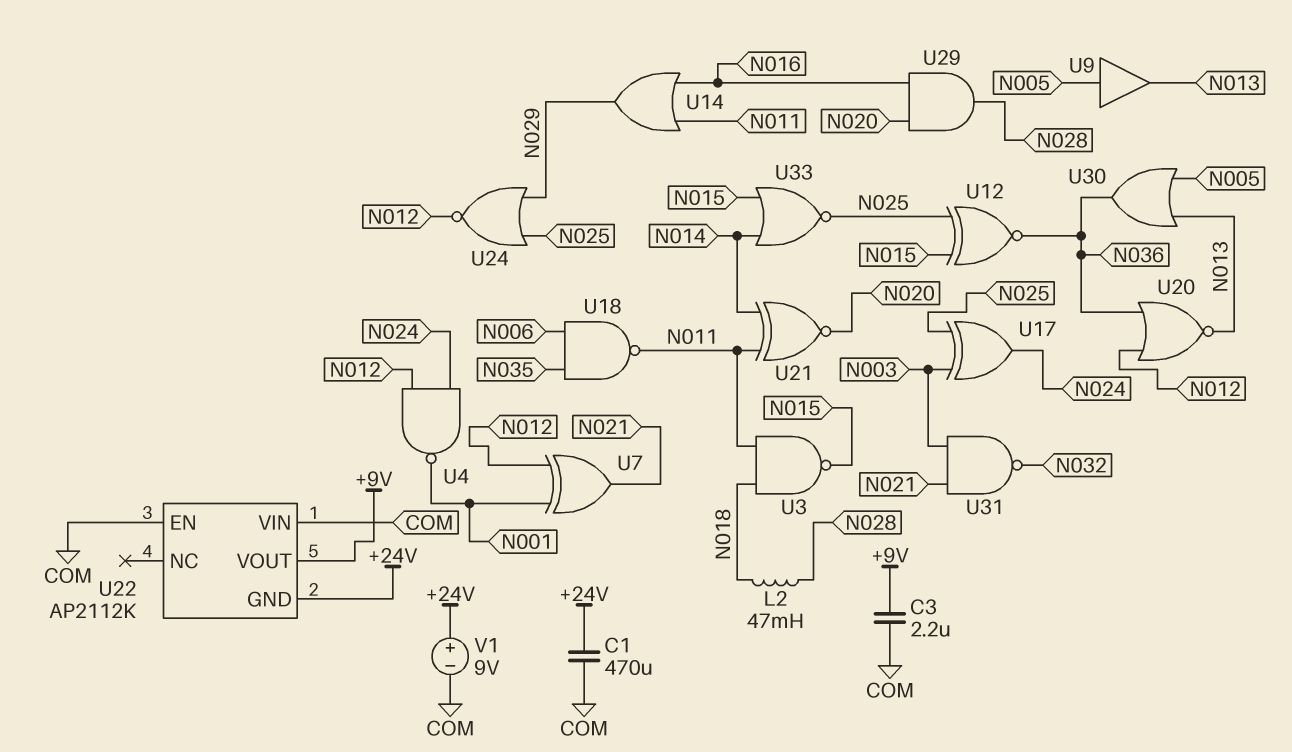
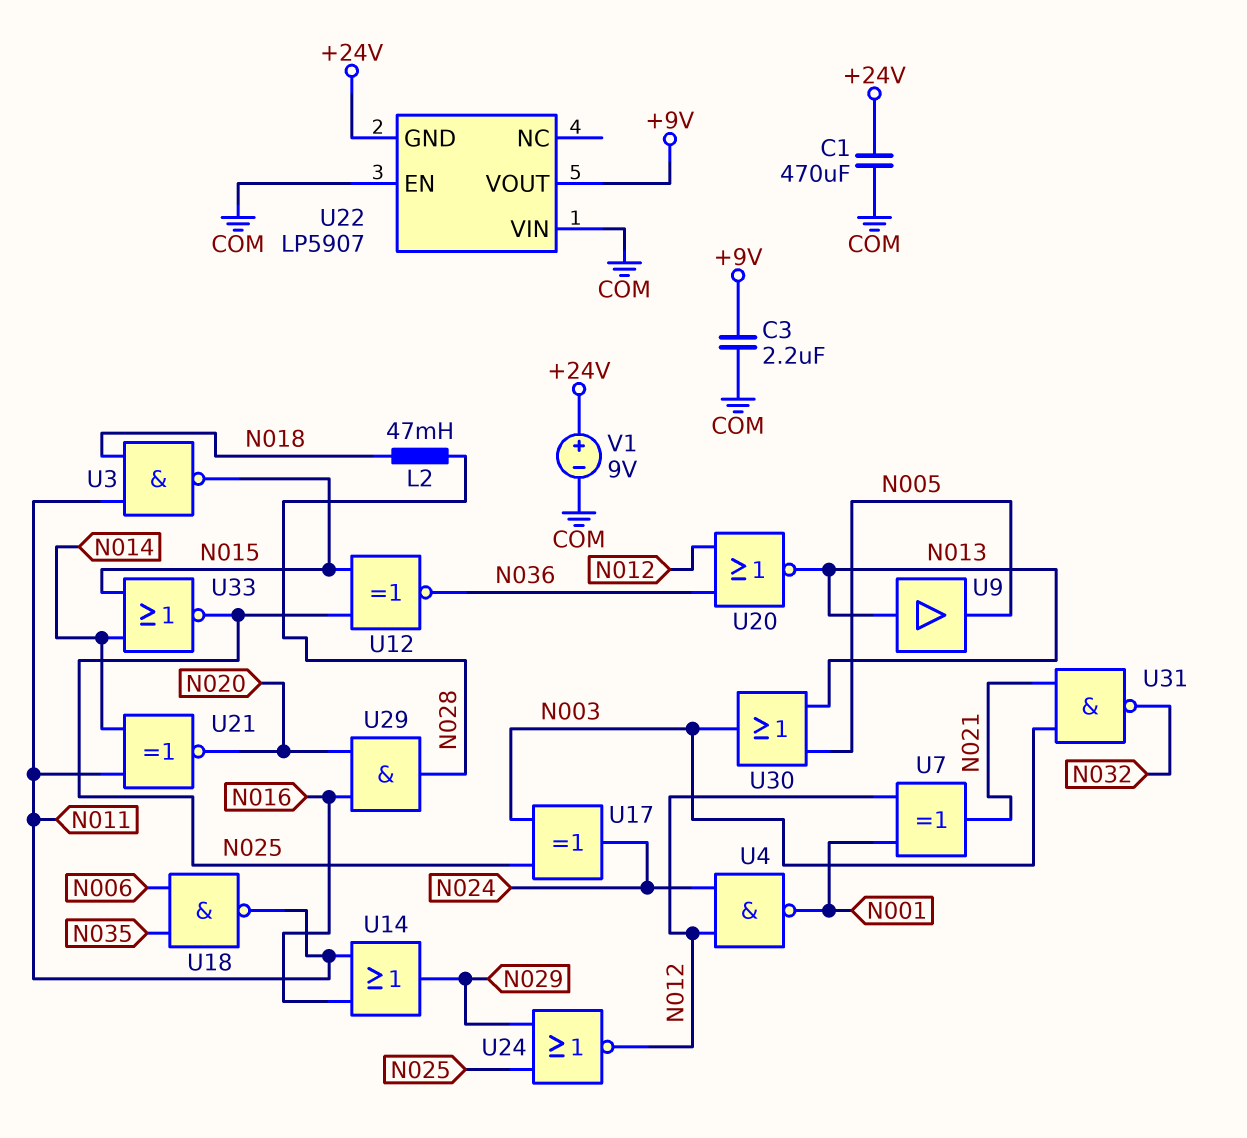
U9: buffer (in N005, out N013) -> buffer (in N013, out N005)
U22: AP2112K -> LP5907
U30: OR (in N005, in N013, out N036) -> OR (in N005, in N013, out N003)

